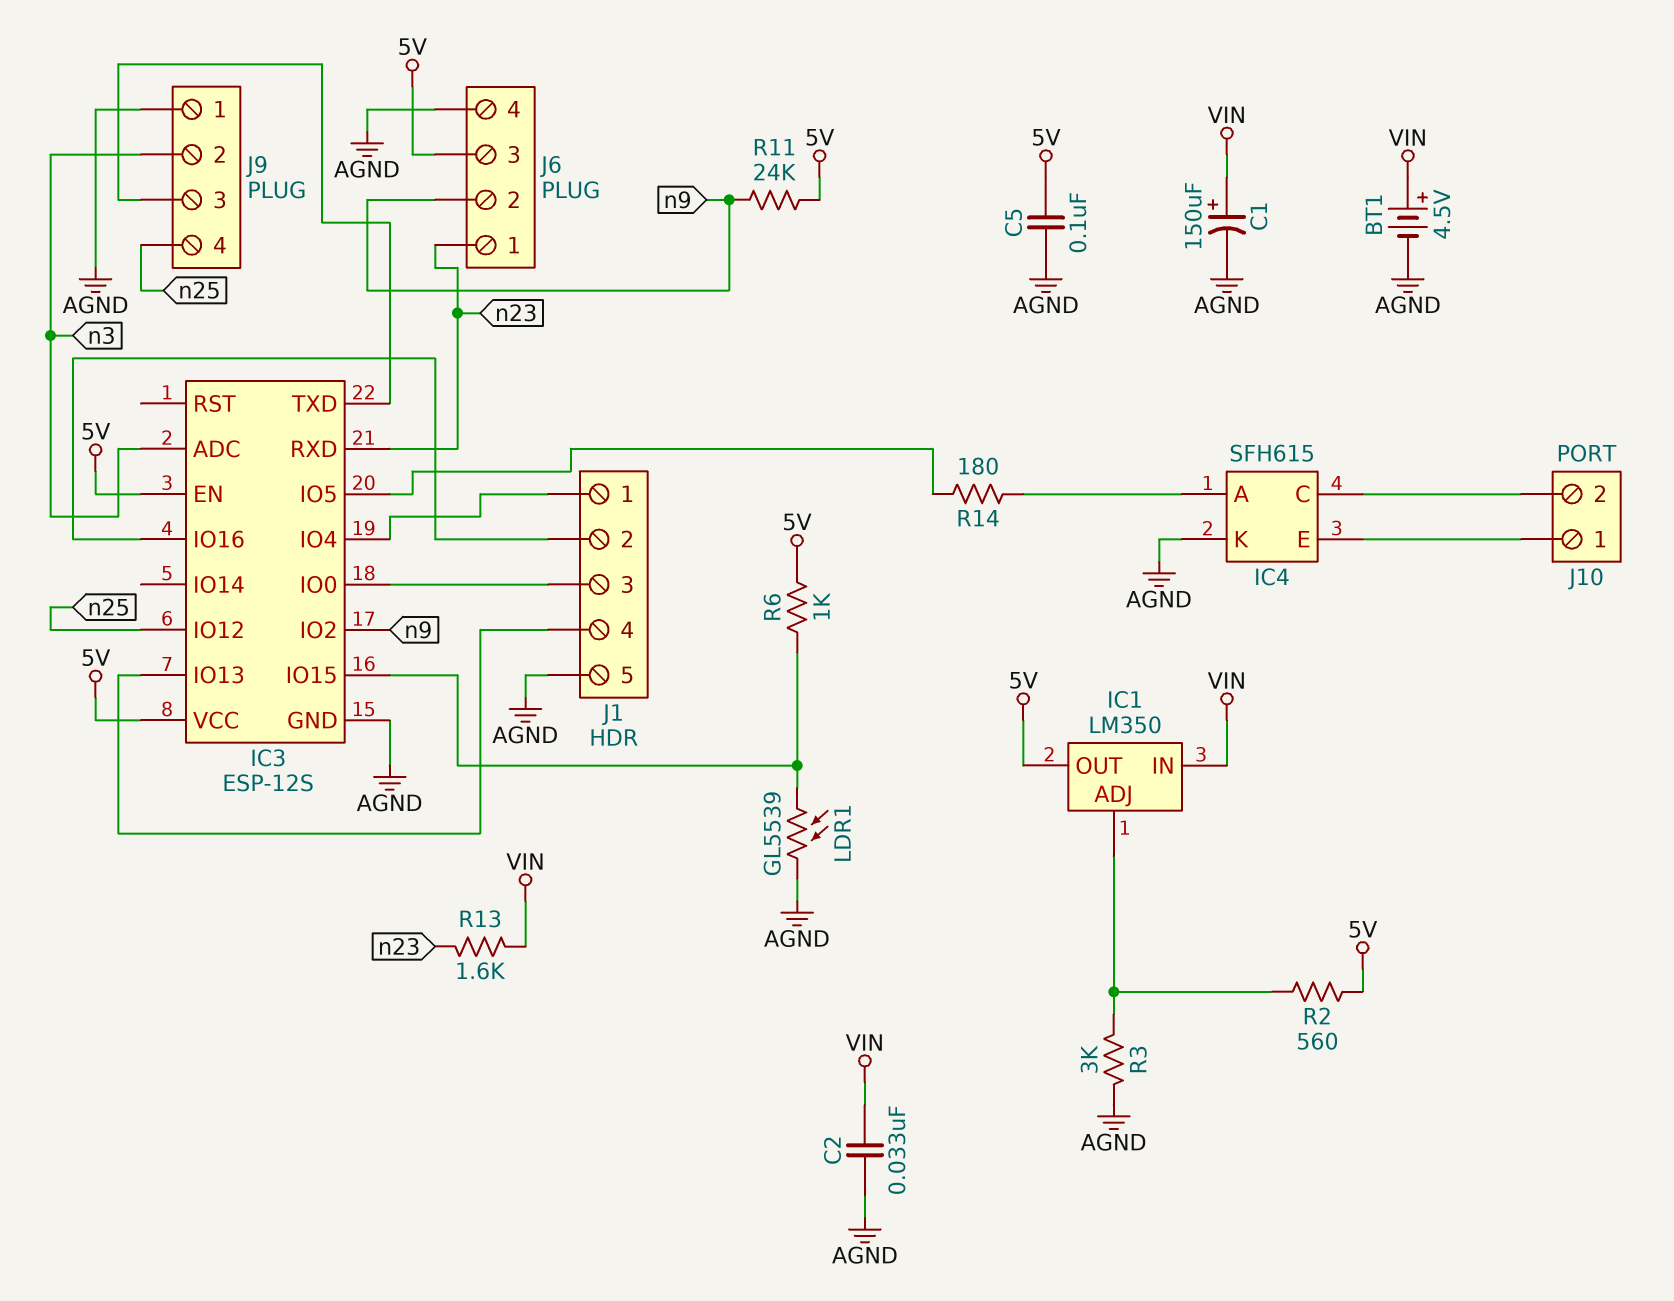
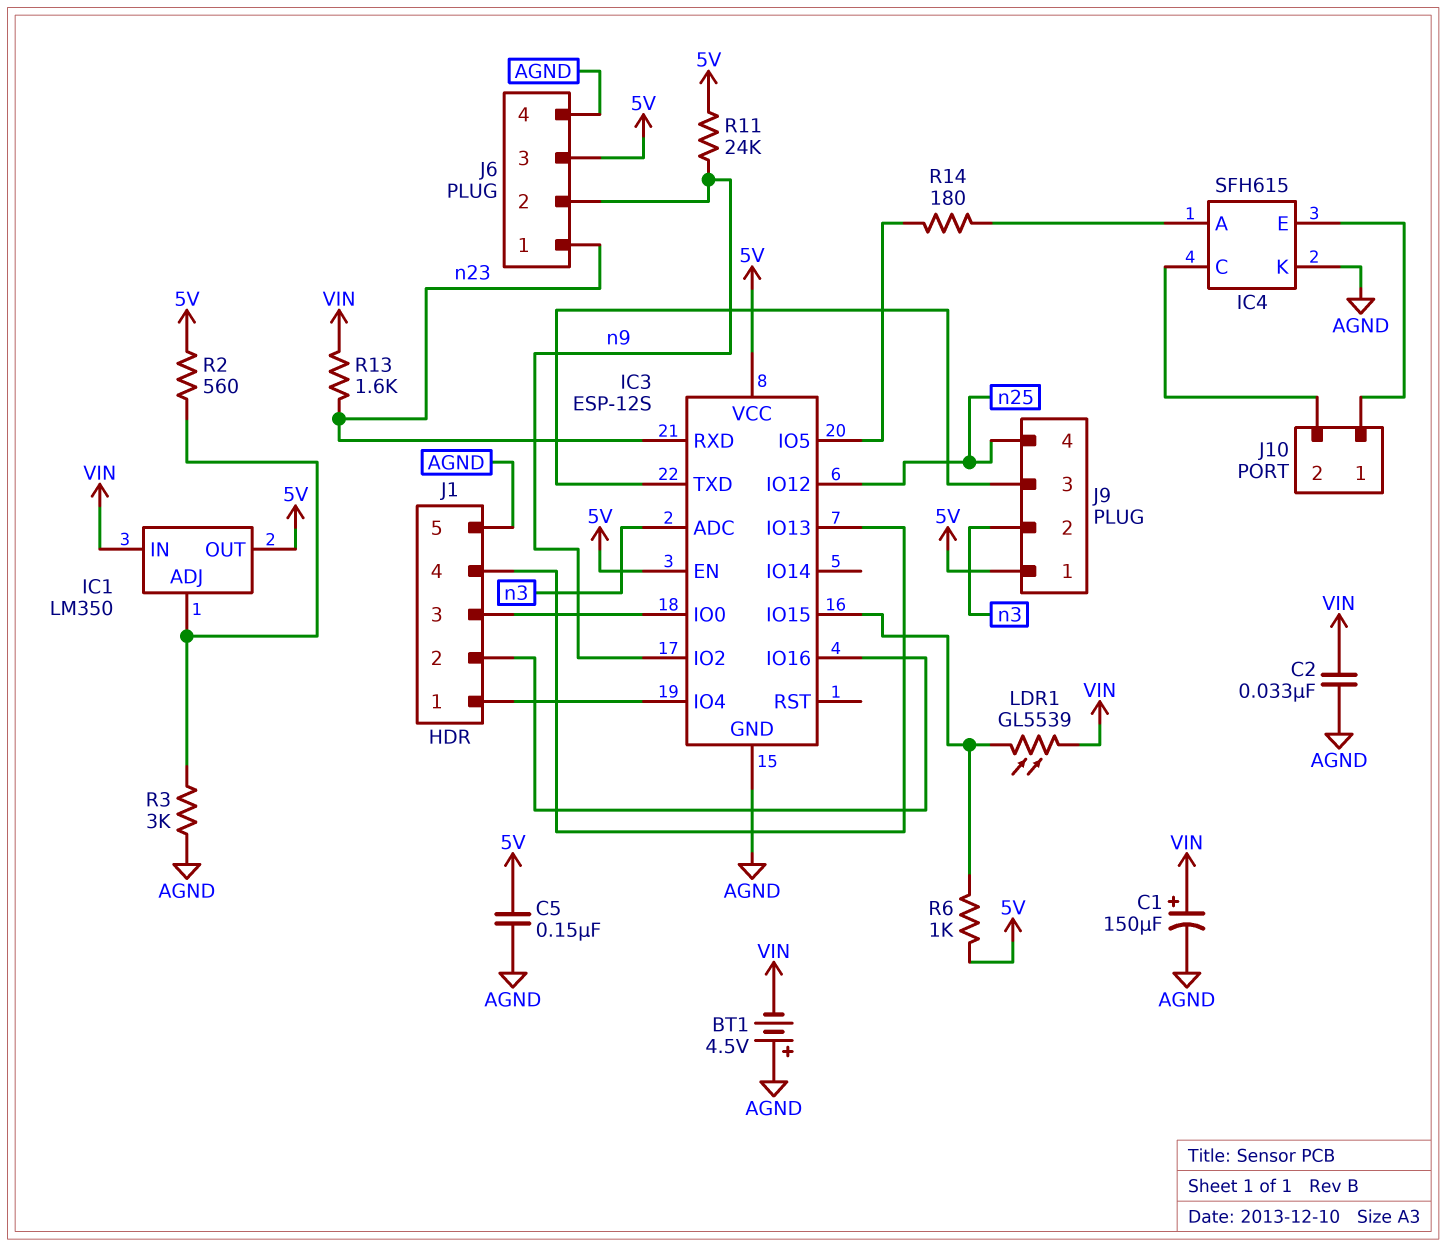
BT1: 4.5V (plus VIN, minus AGND) -> 4.5V (plus AGND, minus VIN)
C5: 100nF (5V, AGND) -> 150nF (5V, AGND)
J9 pin 1: AGND -> 5V
LDR1: GL5539 (AGND, IC3/IO15) -> GL5539 (IC3/IO15, VIN)

